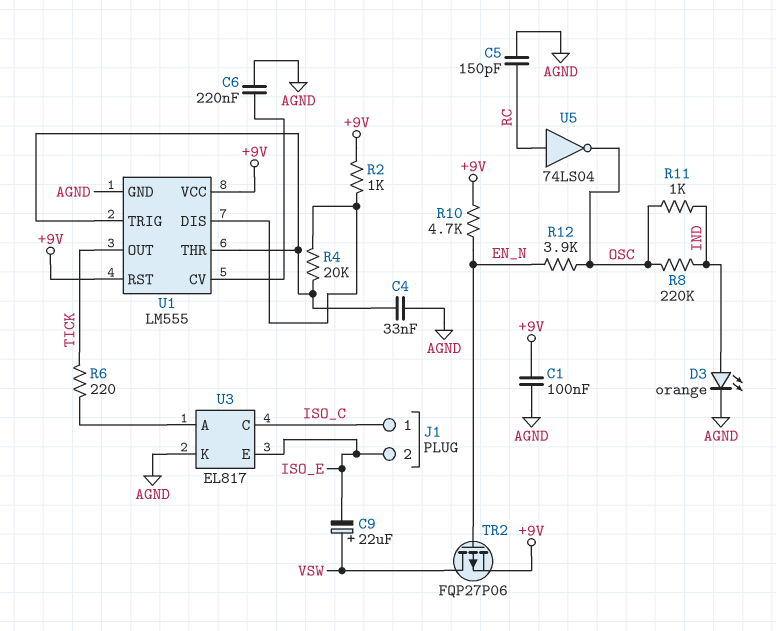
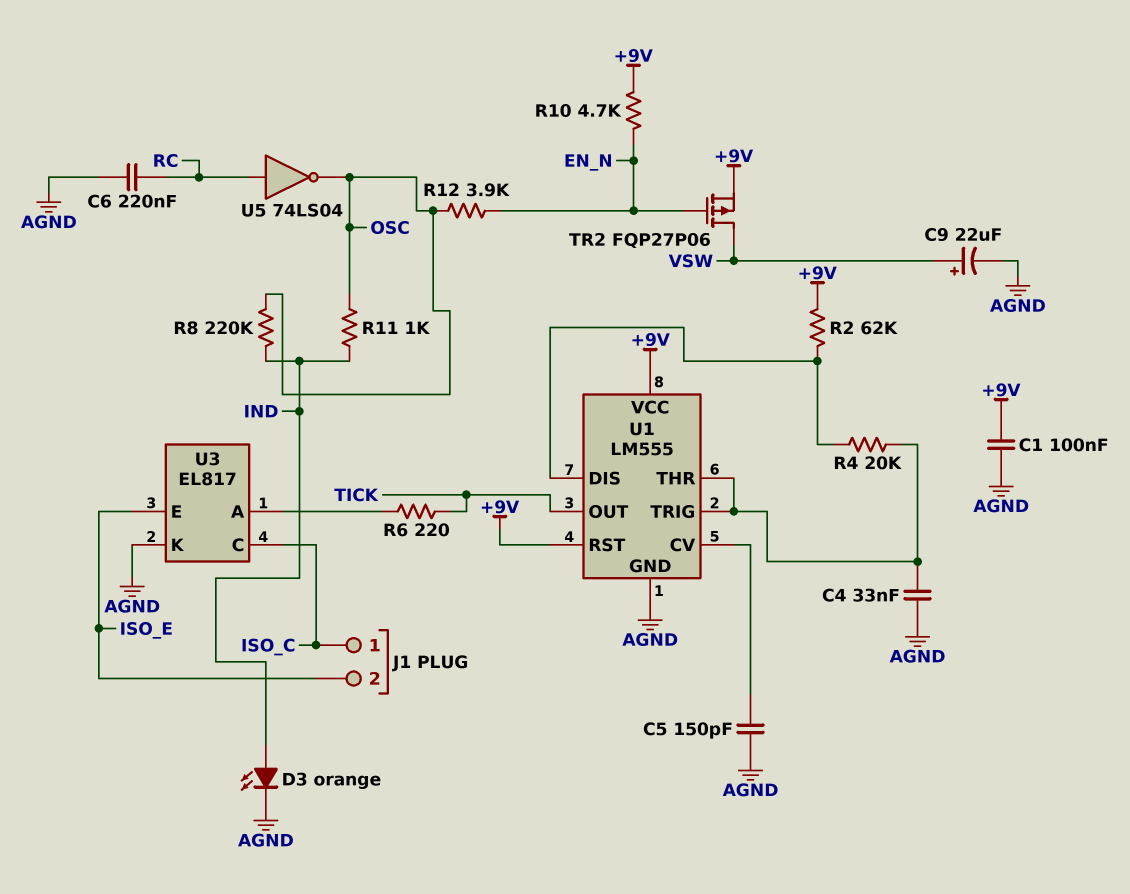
C5: 150pF (AGND, RC) -> 150pF (AGND, U1/CV)
C6: 220nF (AGND, U1/CV) -> 220nF (AGND, RC)
C9: 22uF (plus VSW, minus ISO_E) -> 22uF (plus VSW, minus AGND)
R2: 1k (+9V, U1/DIS) -> 62k (+9V, U1/DIS)

